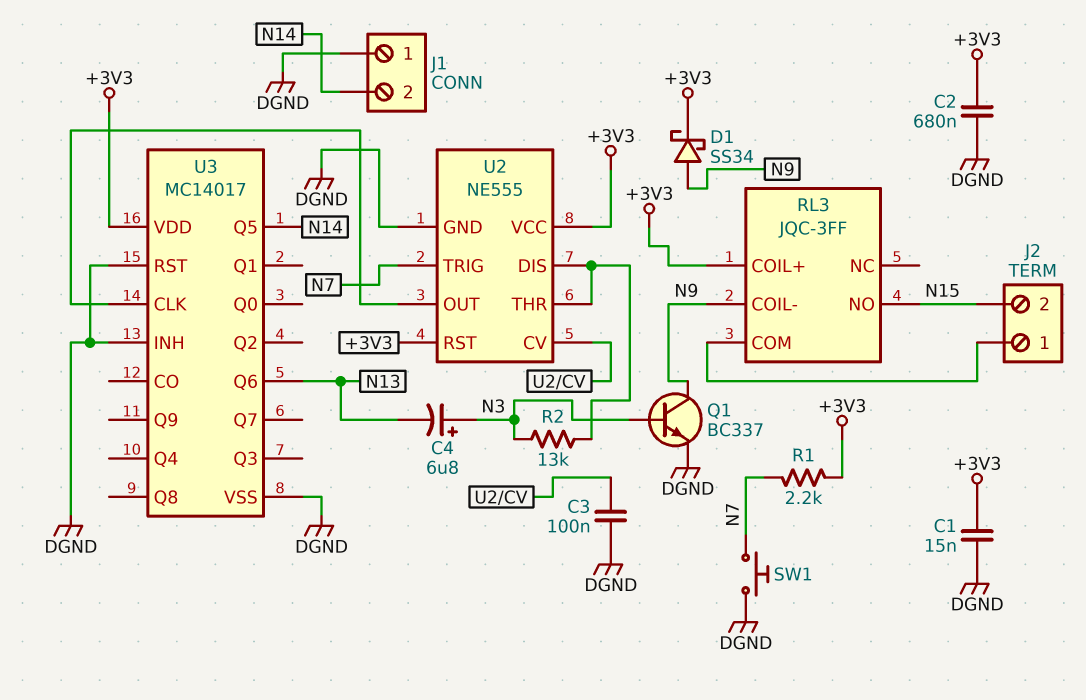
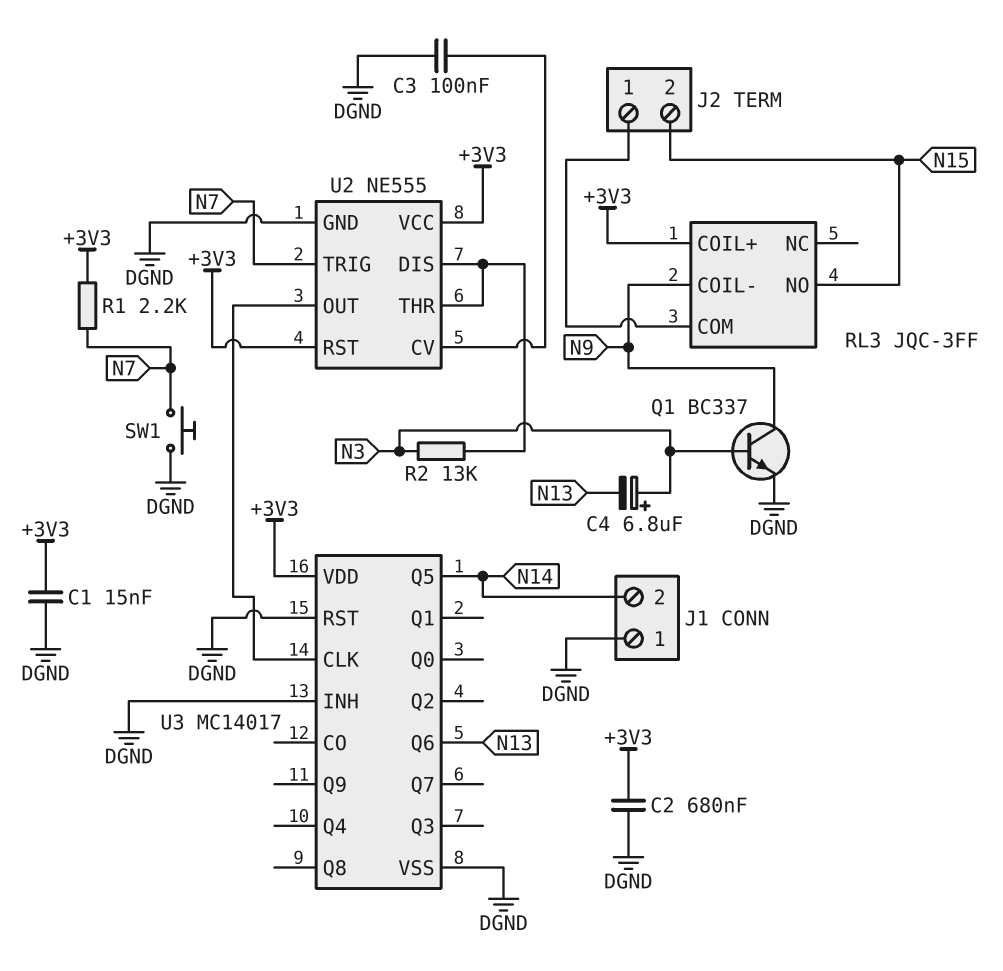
D1: schottky SS34 (A N9, K +3V3) -> none

